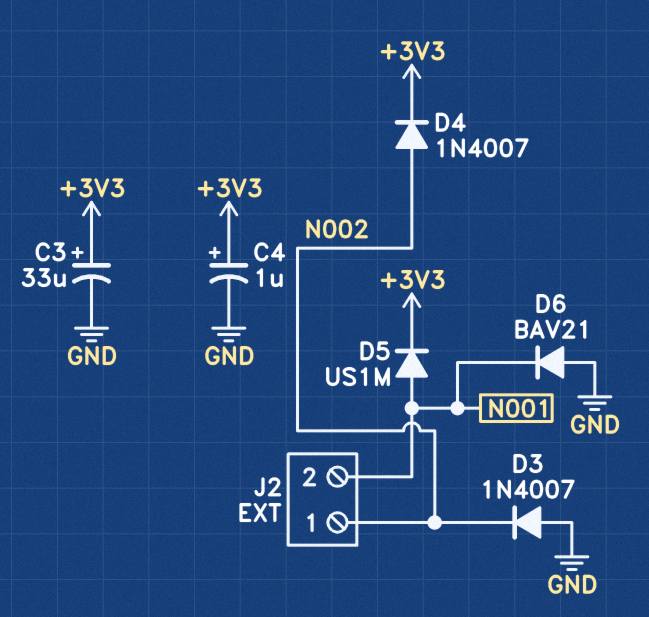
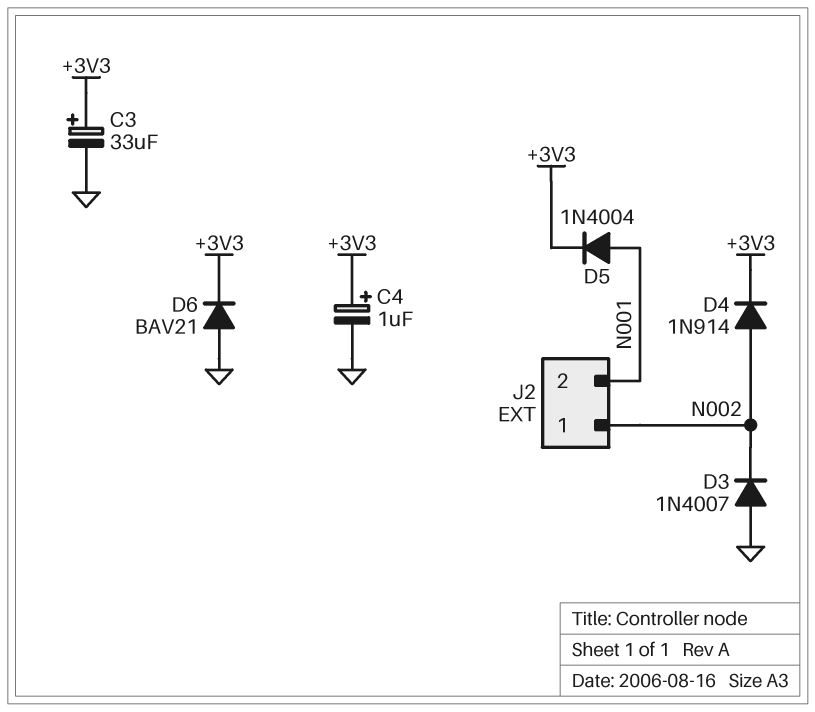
D4: diode 1N4007 (A N002, K +3V3) -> diode 1N914 (A N002, K +3V3)
D5: diode US1M (A N001, K +3V3) -> diode 1N4004 (A N001, K +3V3)
D6: diode BAV21 (A GND, K N001) -> diode BAV21 (A GND, K +3V3)

